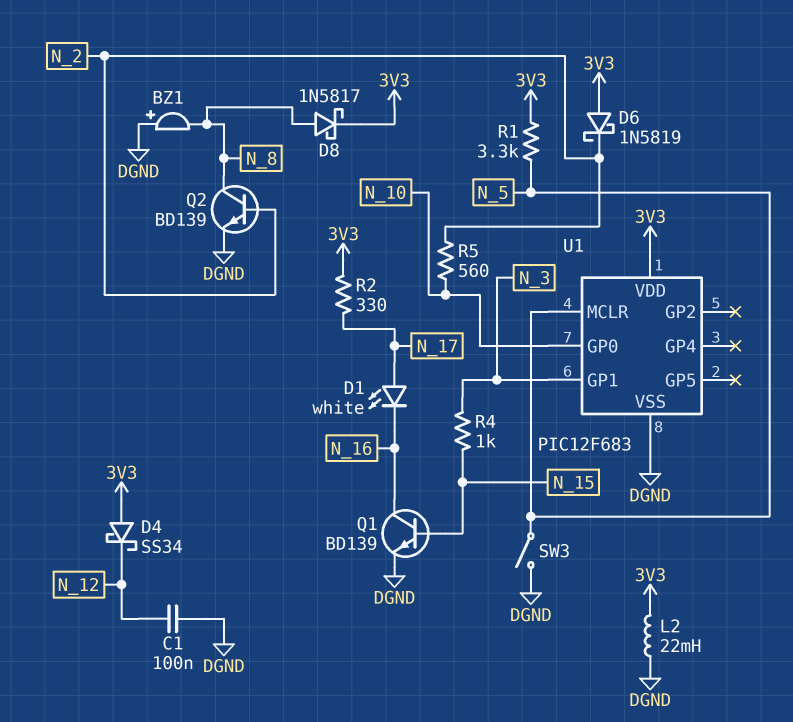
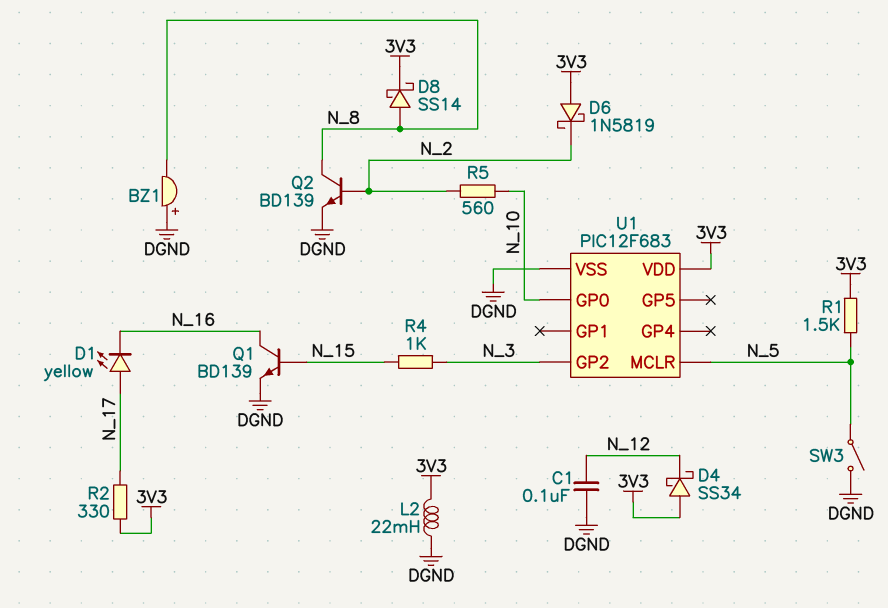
D1: LED white (A N_17, K N_16) -> LED yellow (A N_17, K N_16)
D8: schottky 1N5817 (A N_8, K 3V3) -> schottky SS14 (A N_8, K 3V3)
R1: 3.3k (3V3, N_5) -> 1.5k (3V3, N_5)
U1 pin GP1: N_3 -> none
U1 pin GP2: none -> N_3

